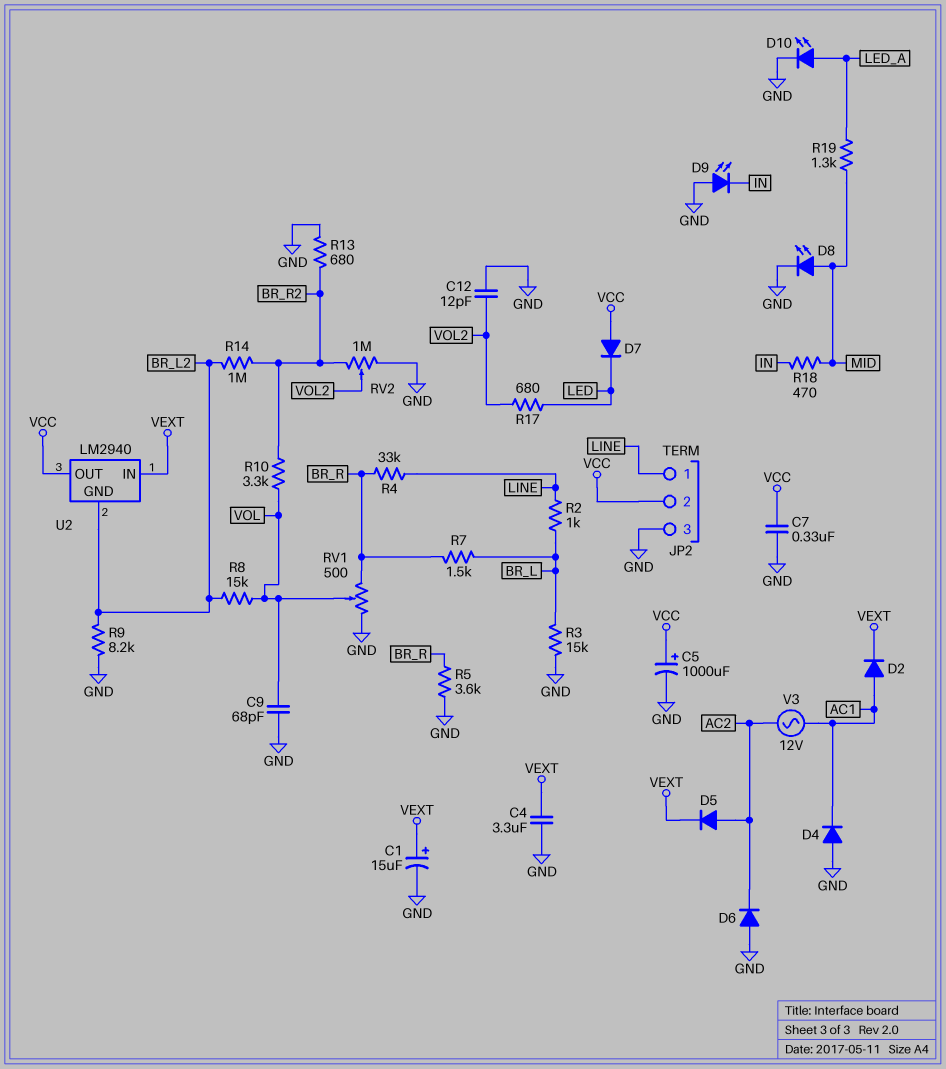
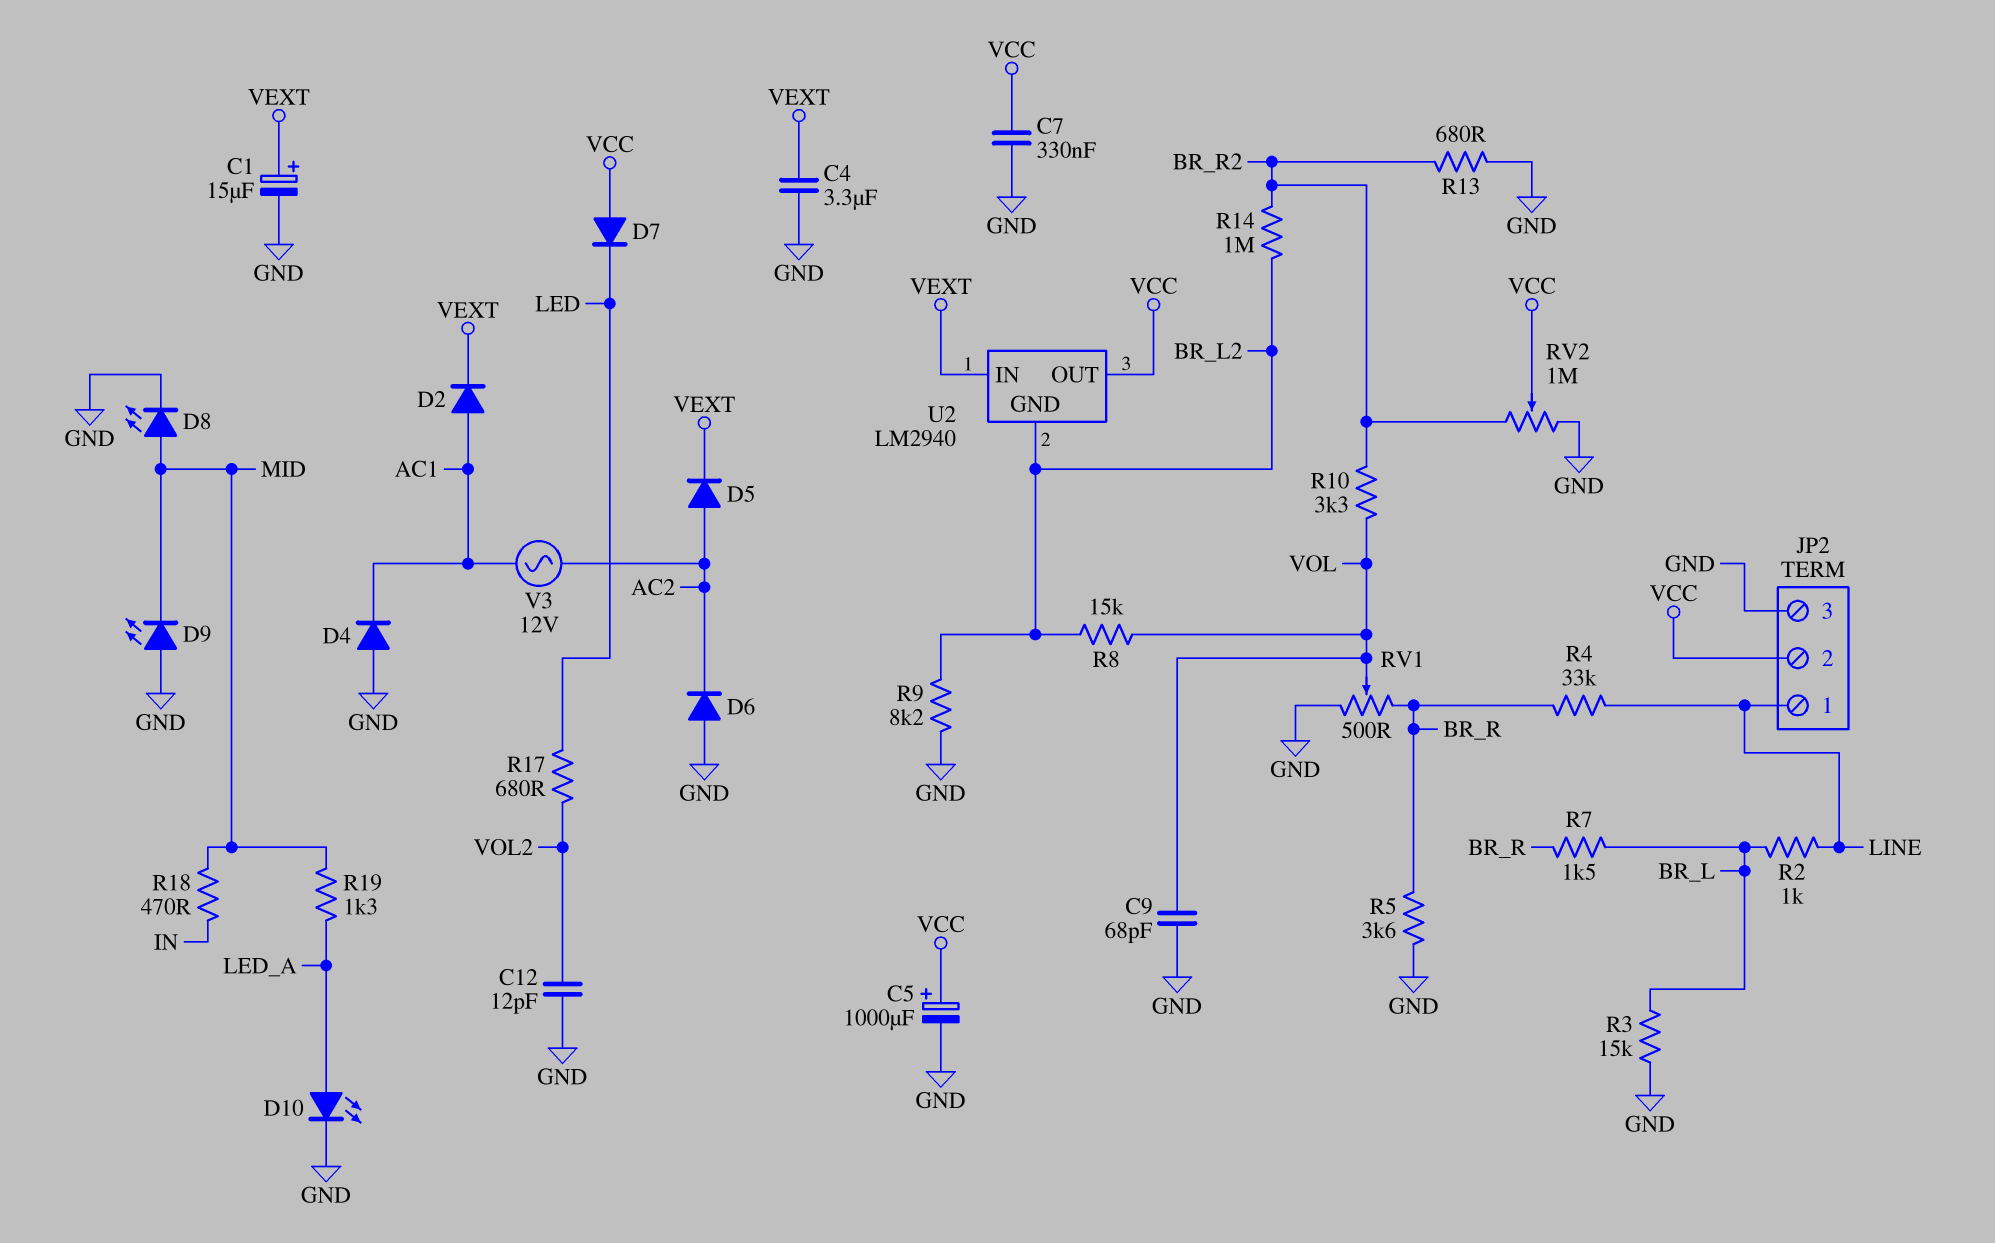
D9: LED (A GND, K IN) -> LED (A GND, K MID)
RV2: 1M (BR_R2, GND, wiper VOL2) -> 1M (BR_R2, GND, wiper VCC)

